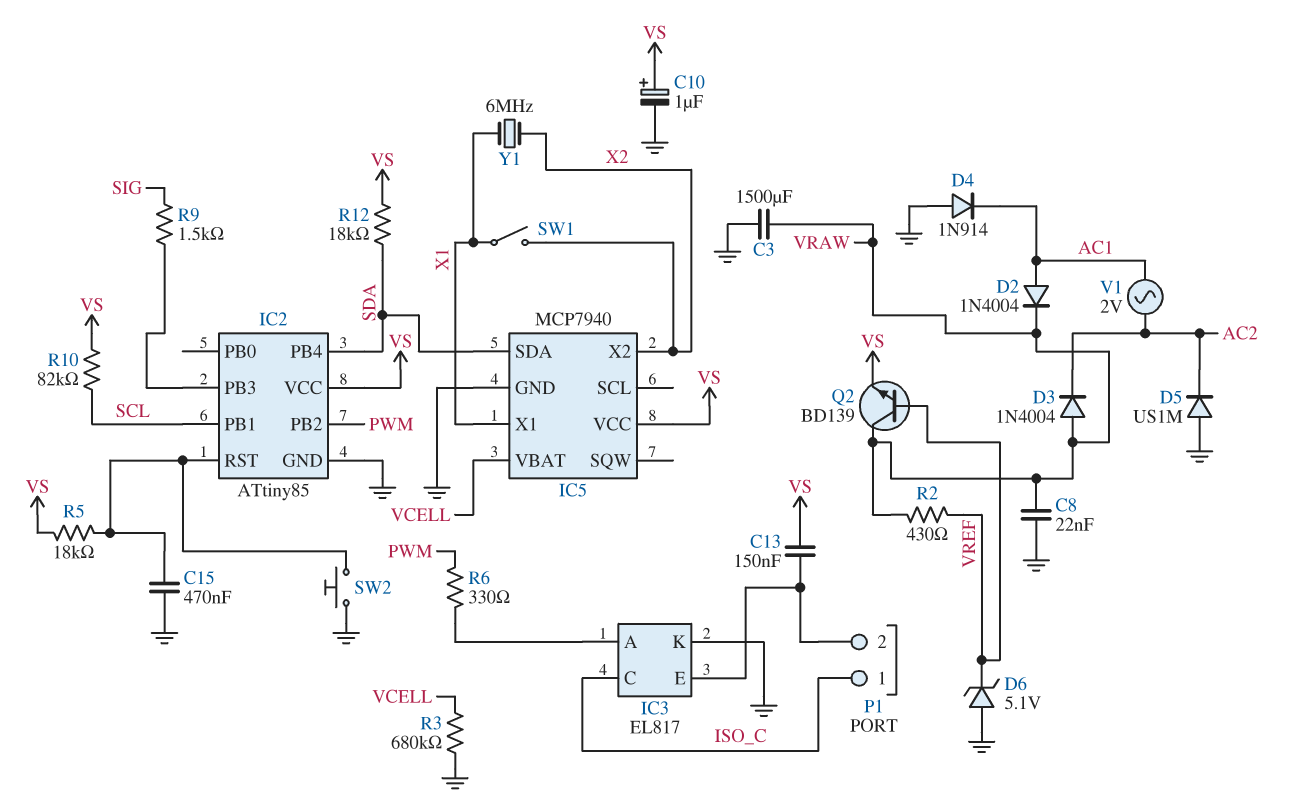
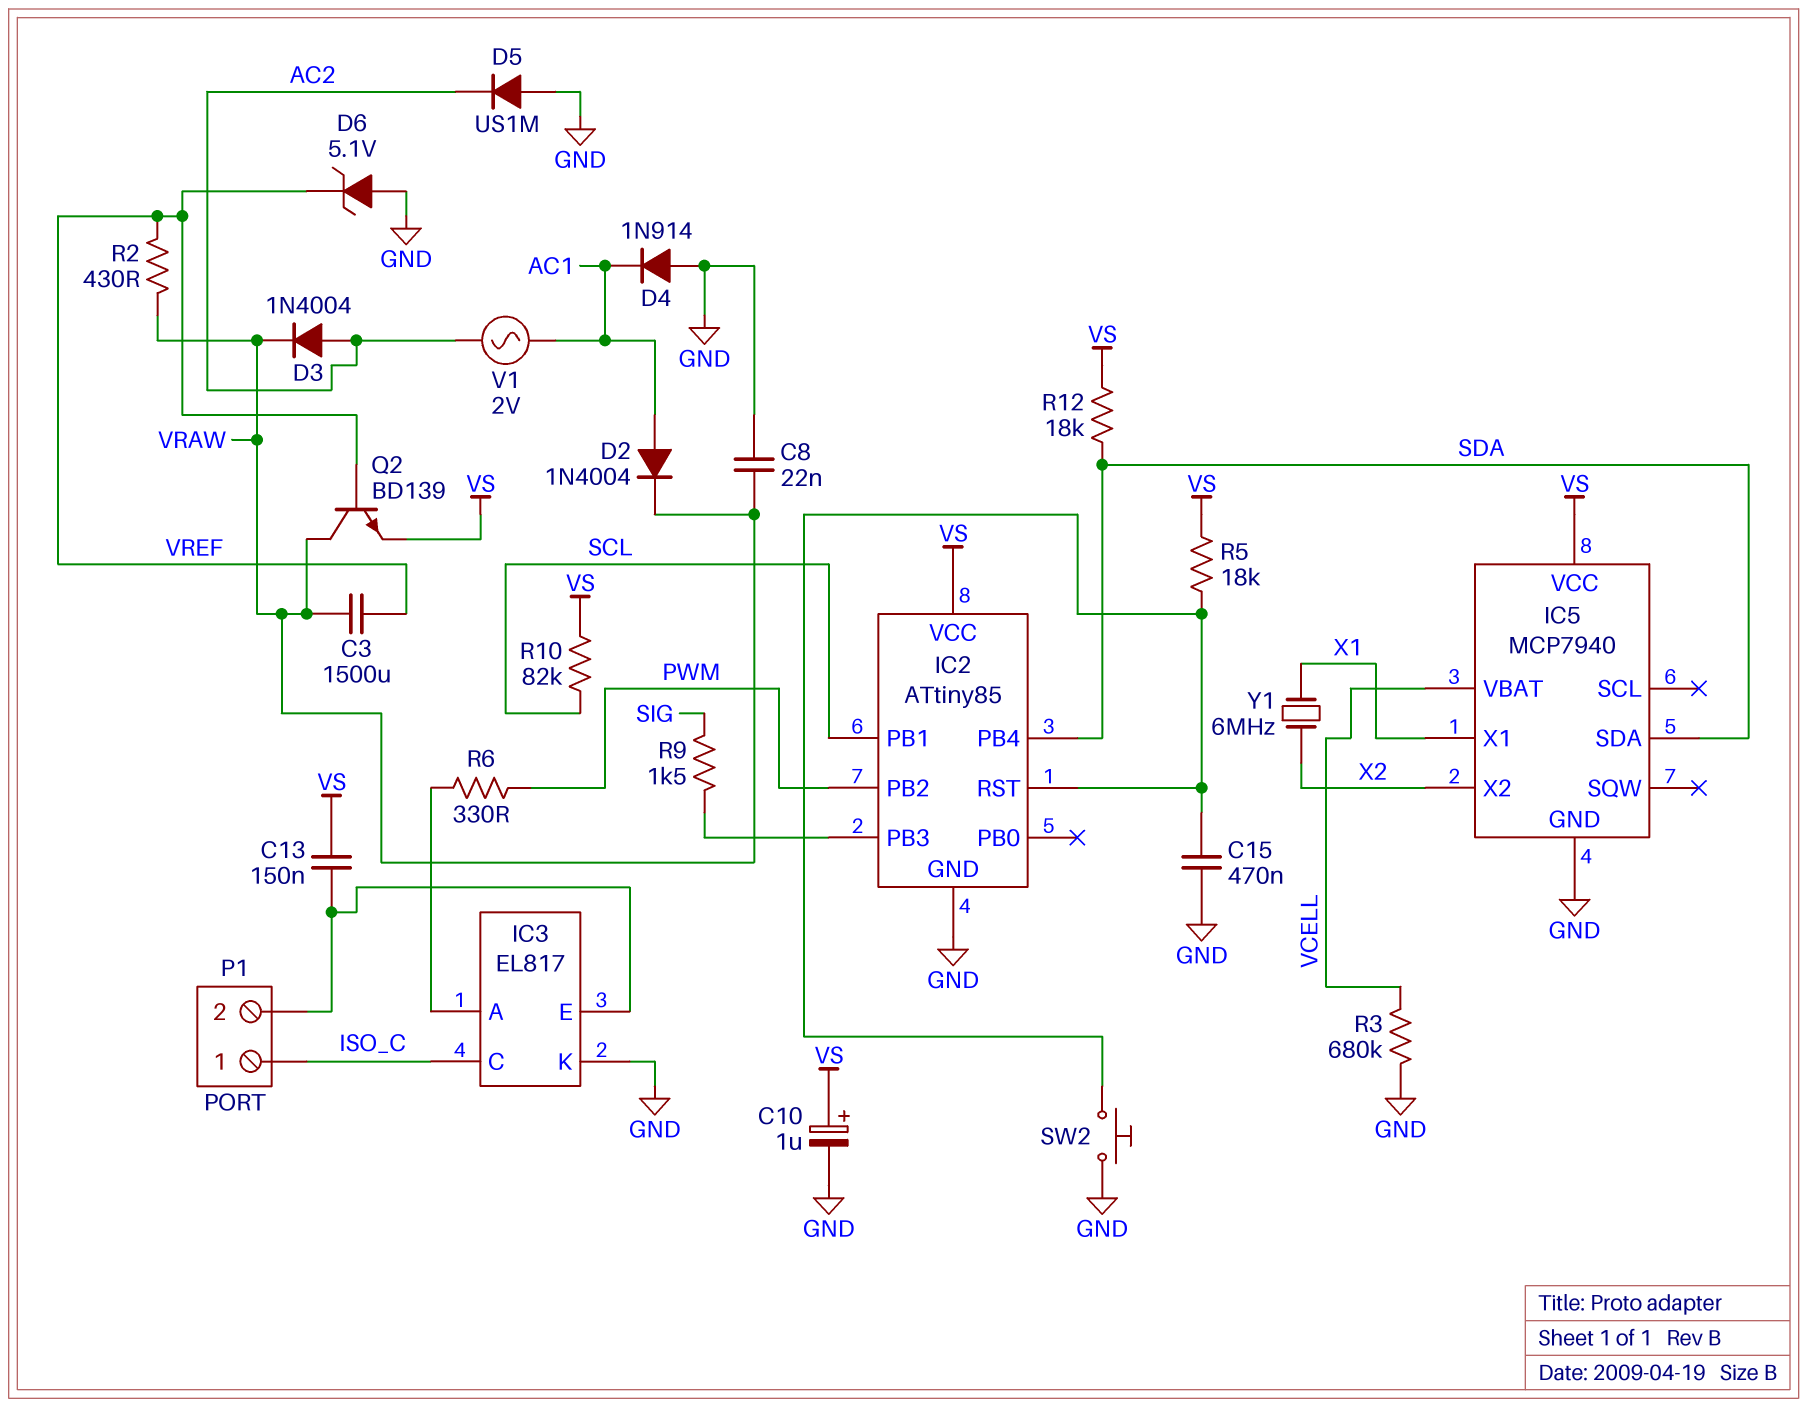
C3: 1500uF (GND, VRAW) -> 1500uF (VRAW, VREF)
D3: diode 1N4004 (A VRAW, K AC2) -> diode 1N4004 (A AC2, K VRAW)
SW1: switch (X1, X2) -> none

